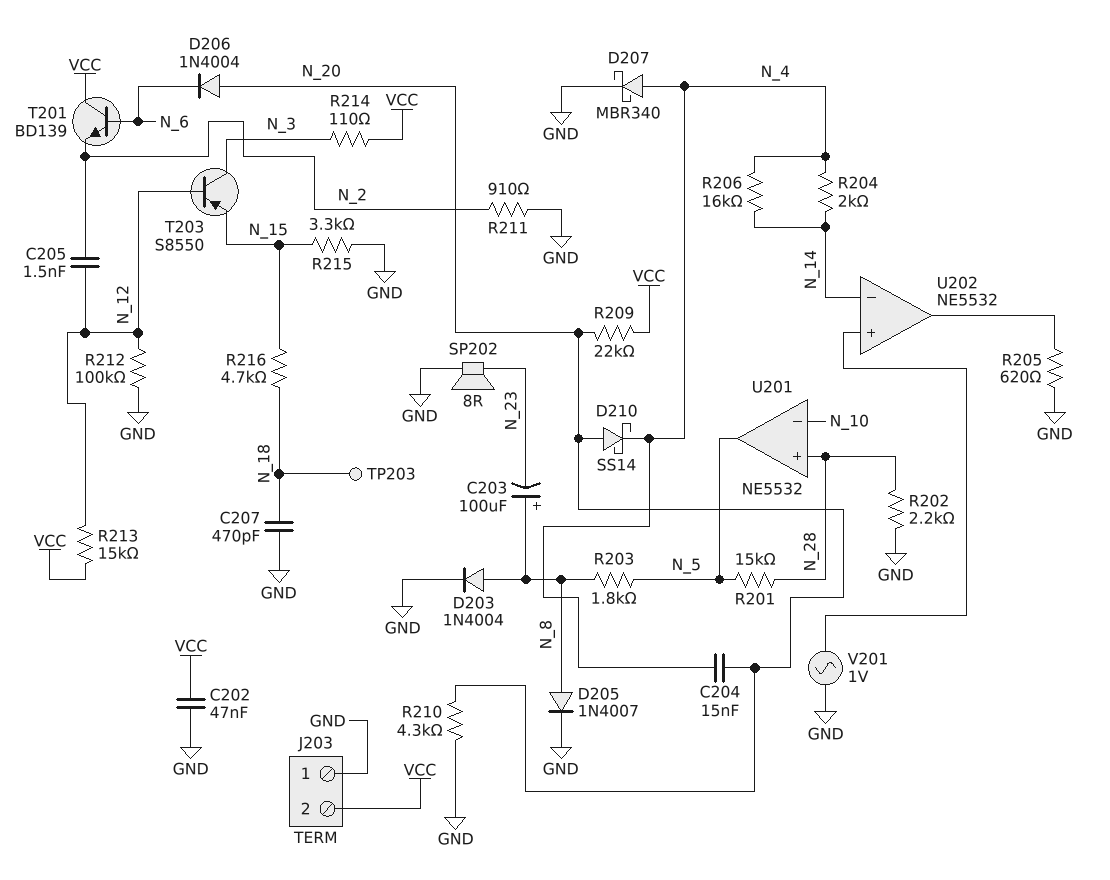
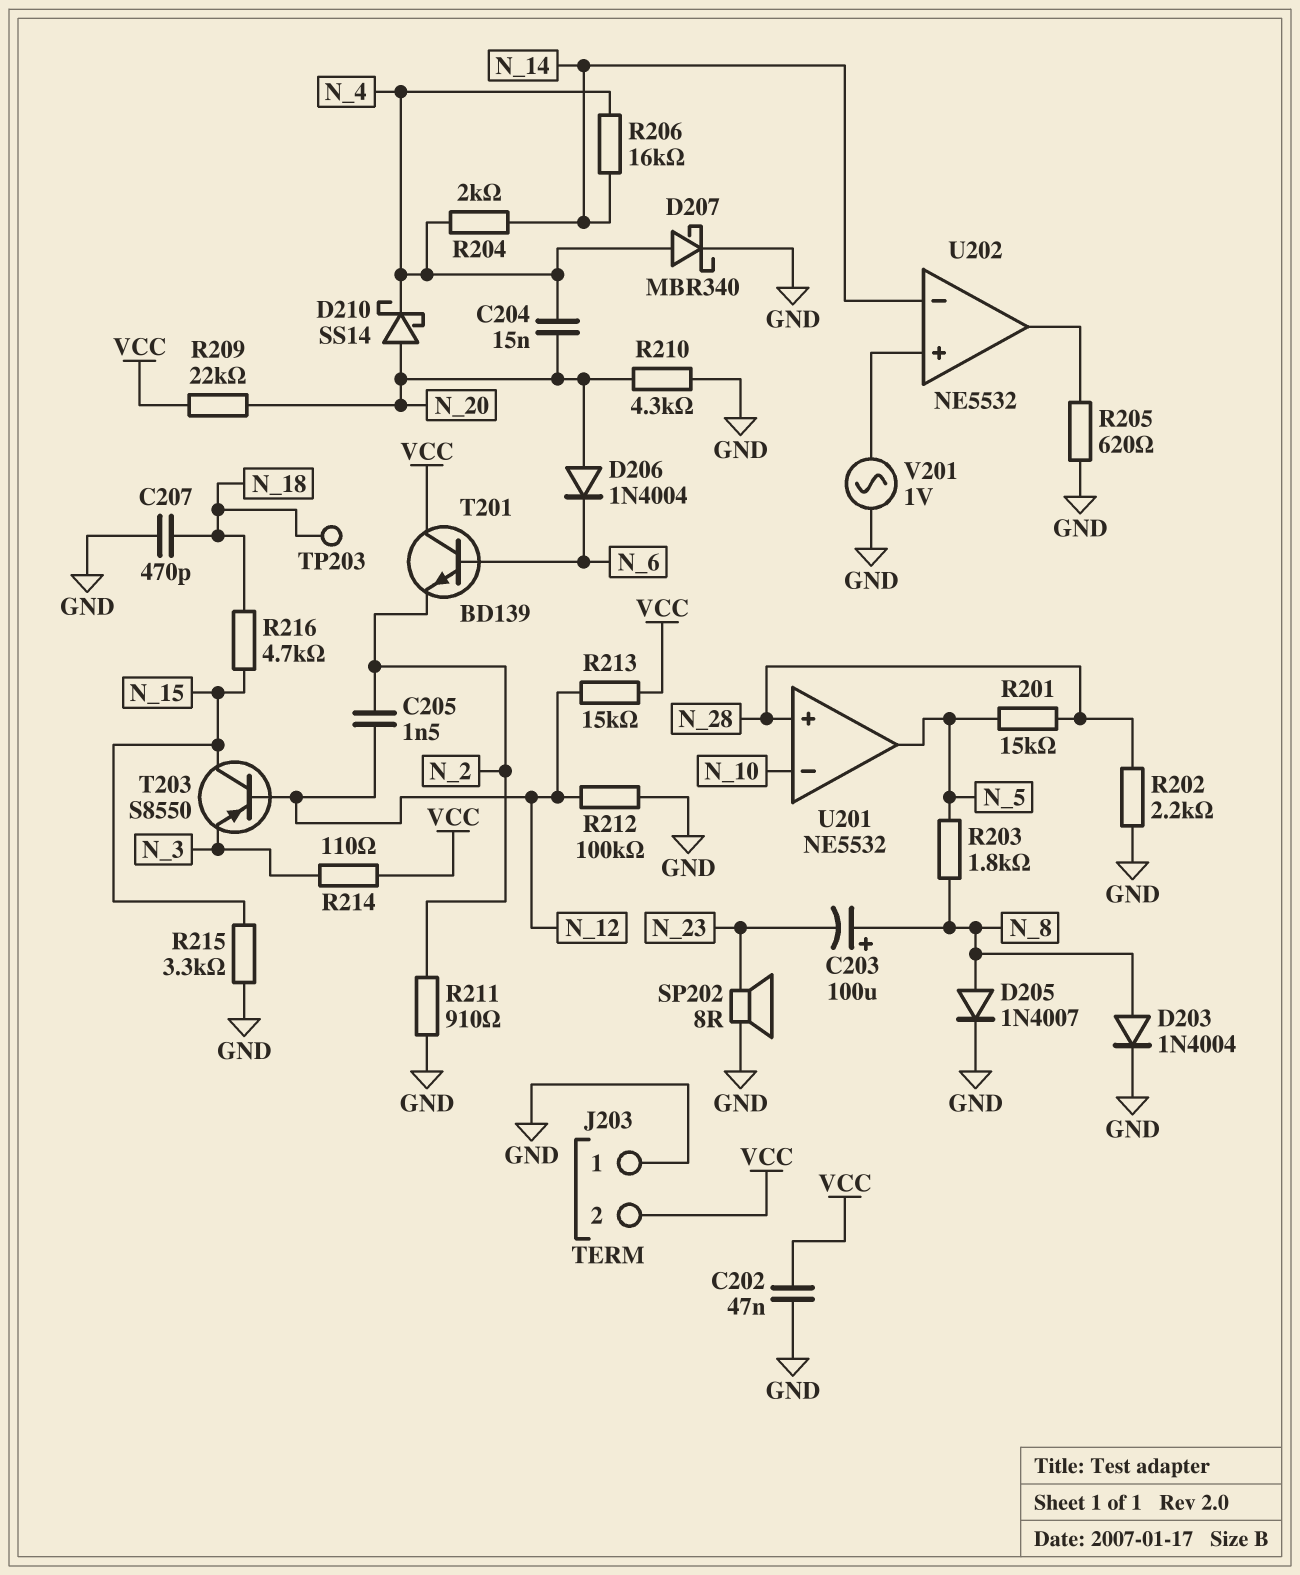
T203: PNP S8550 (B N_12, C N_3, E N_15) -> PNP S8550 (B N_12, C N_15, E N_3)

